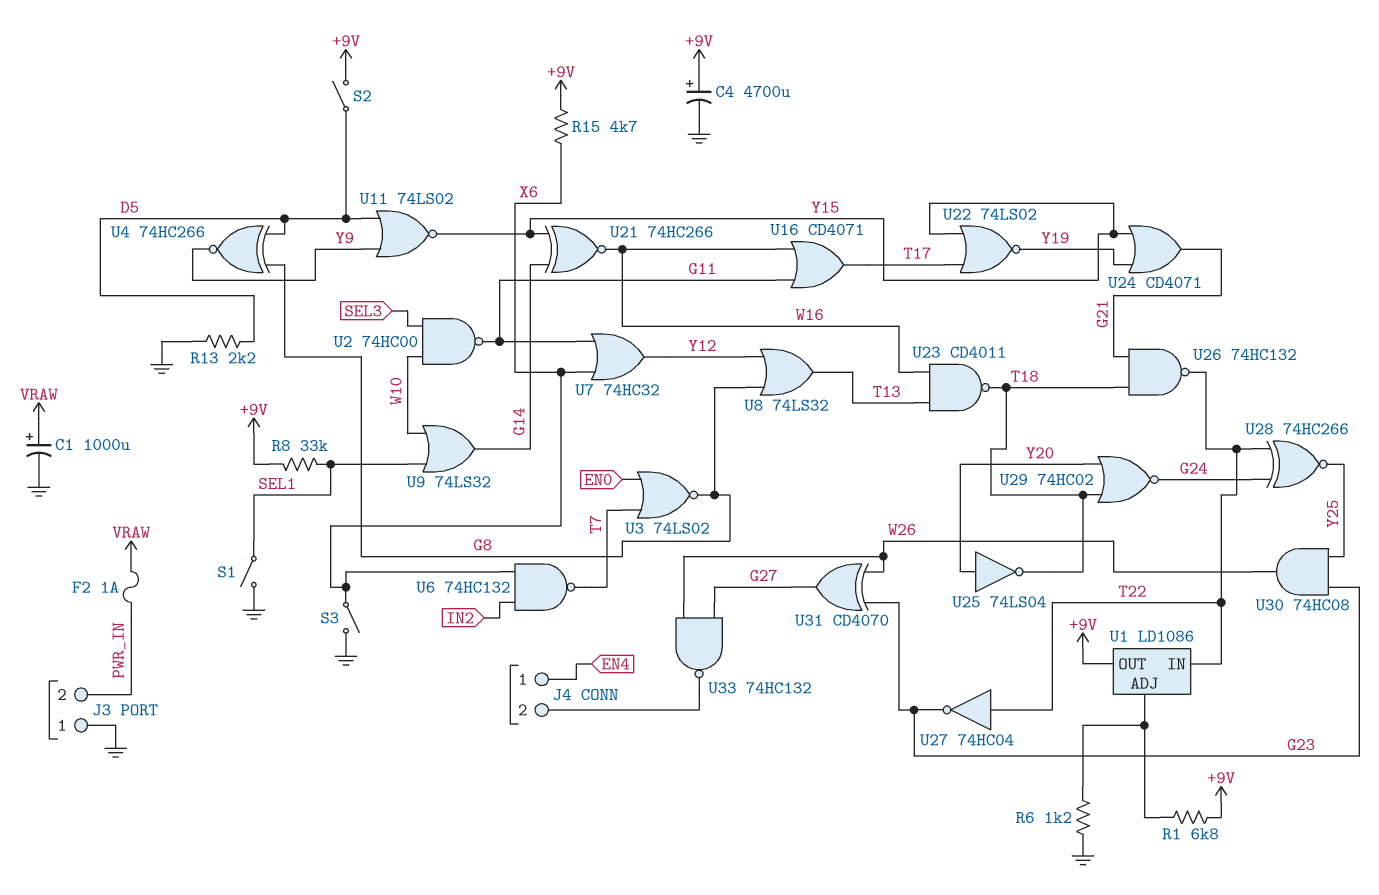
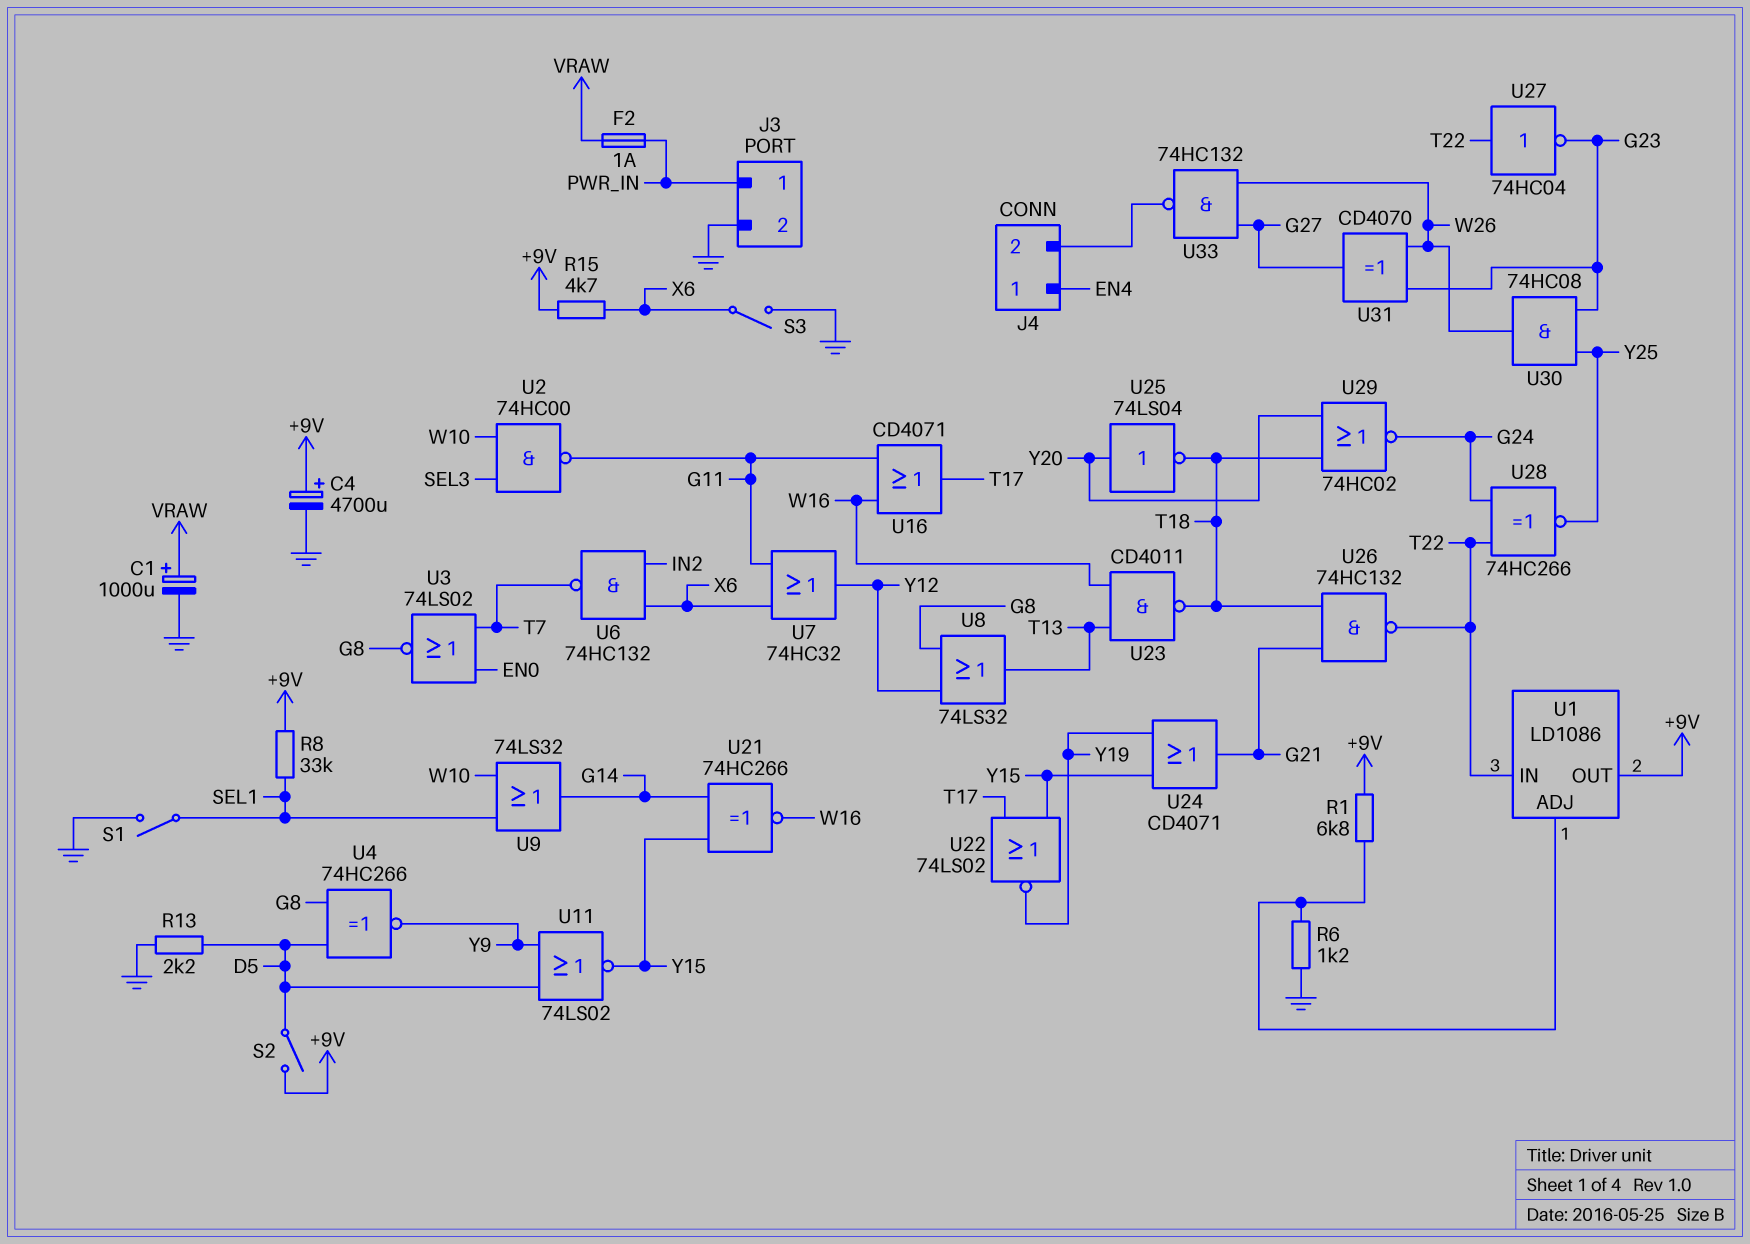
J3 pin 1: GND -> PWR_IN
J3 pin 2: PWR_IN -> GND

